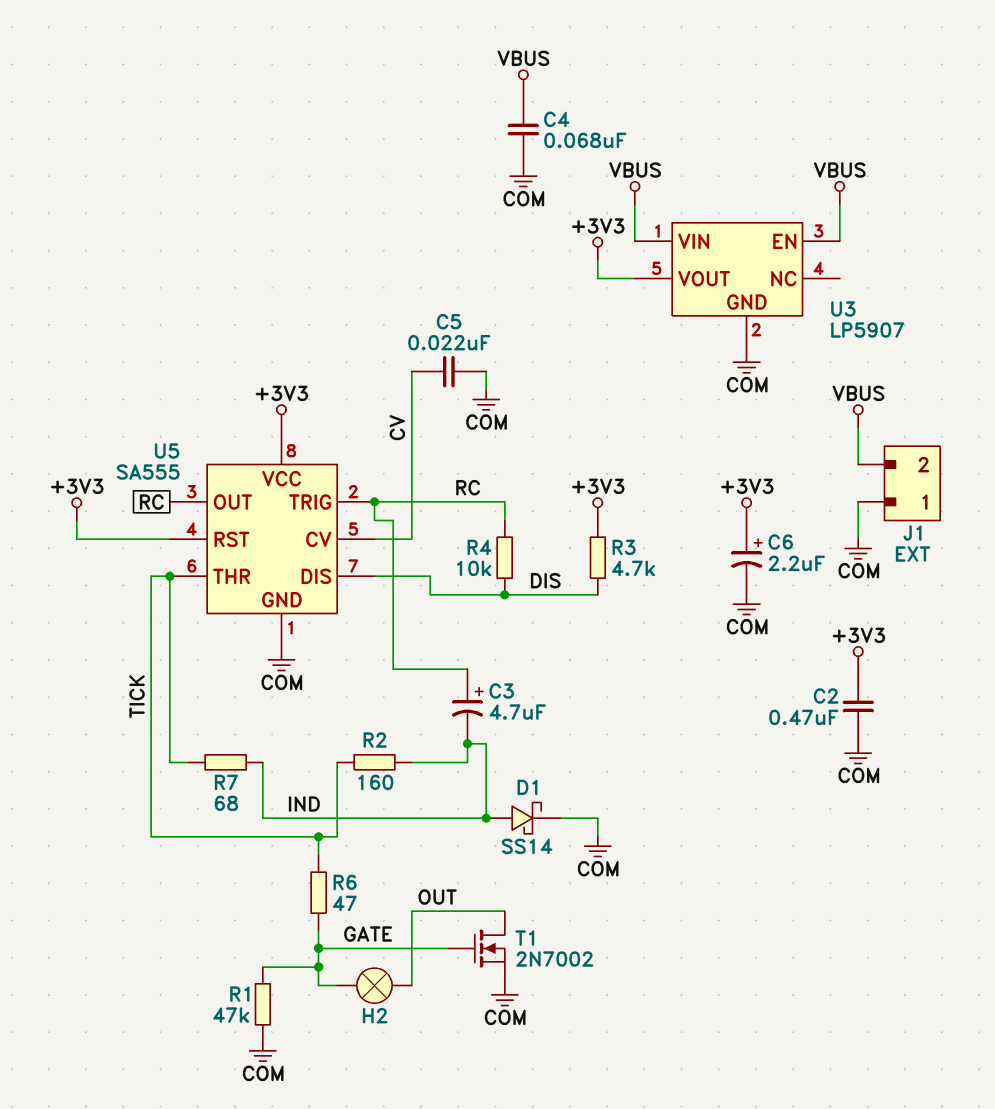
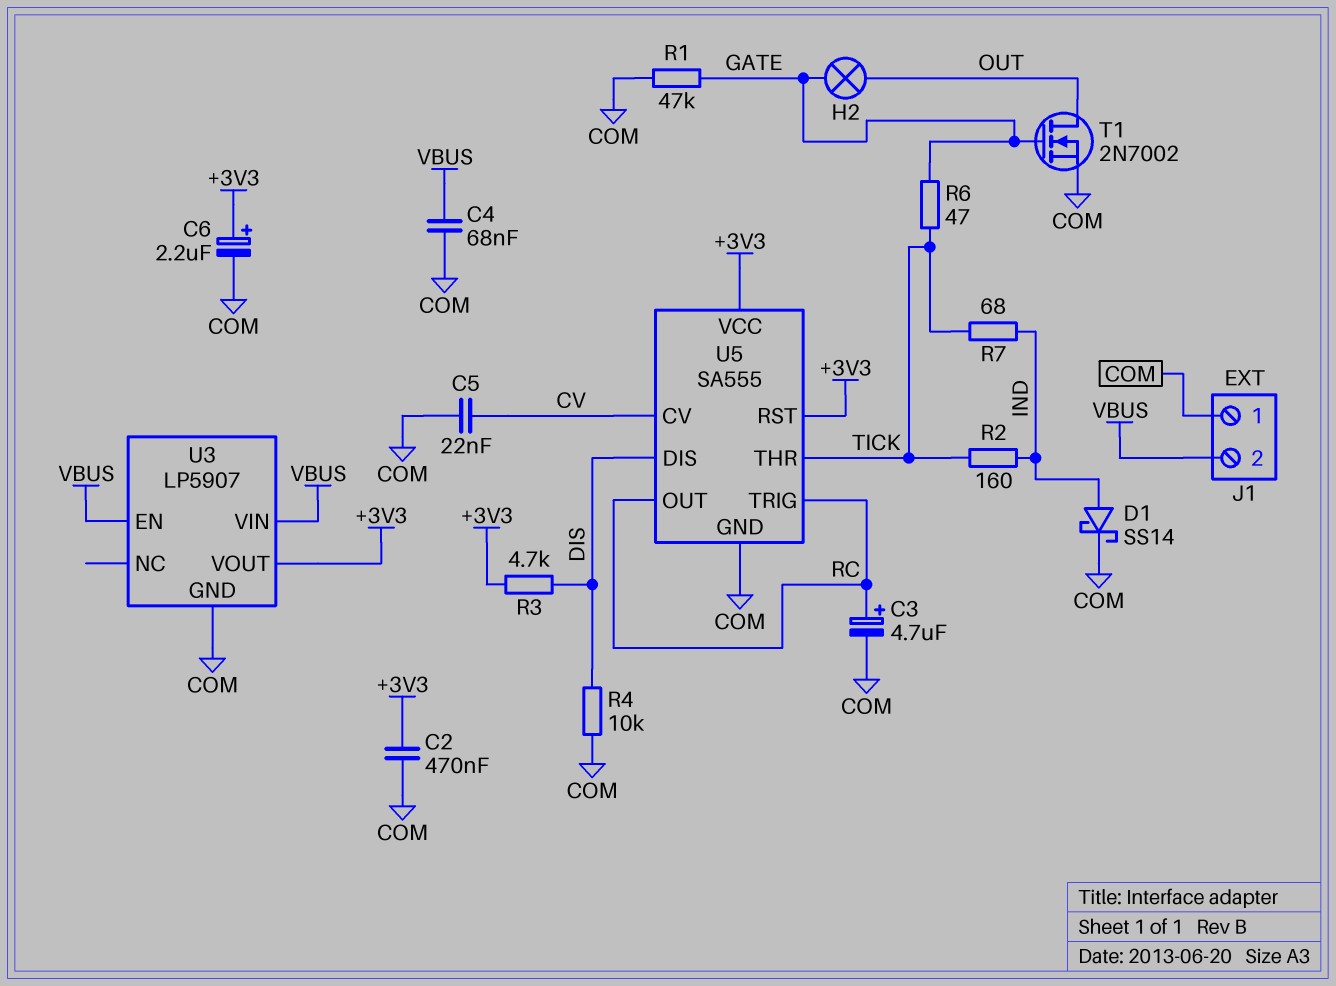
C3: 4.7uF (plus RC, minus IND) -> 4.7uF (plus RC, minus COM)
R4: 10k (DIS, RC) -> 10k (COM, DIS)

